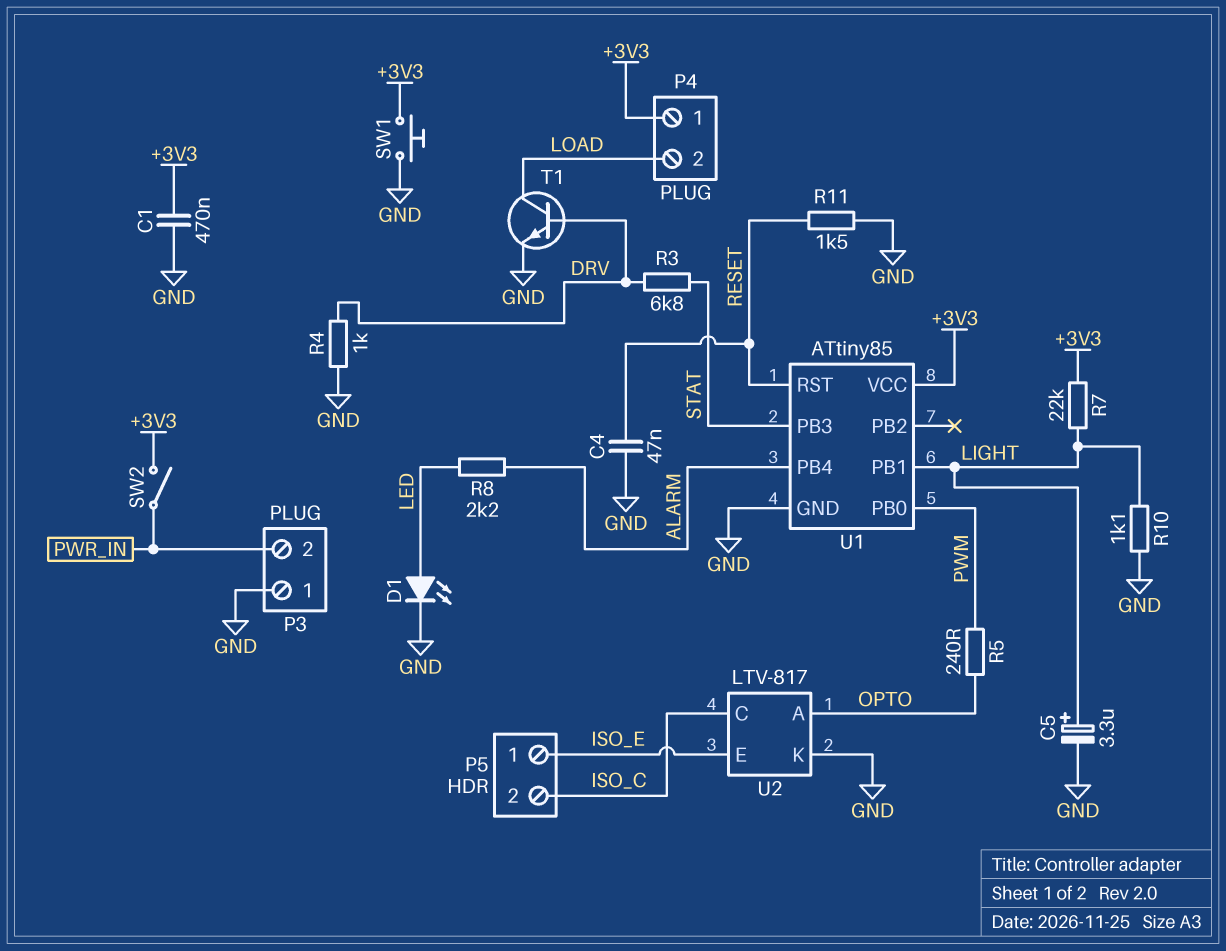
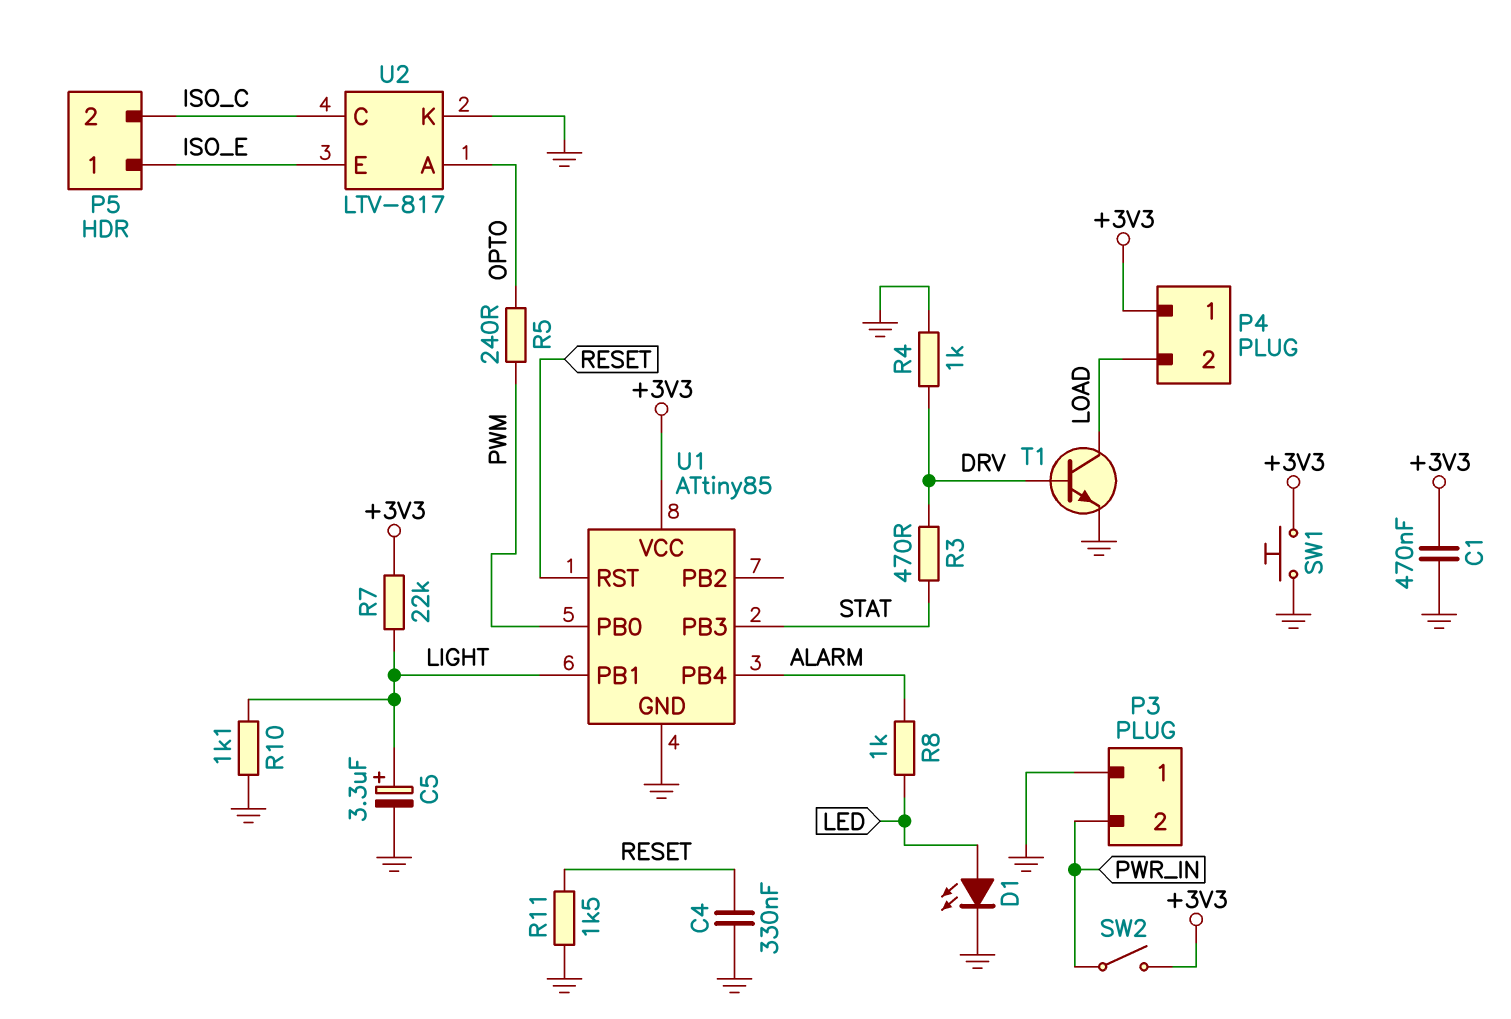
C4: 47nF (GND, RESET) -> 330nF (GND, RESET)
R3: 6.8k (DRV, STAT) -> 470 (DRV, STAT)
R8: 2.2k (ALARM, LED) -> 1k (ALARM, LED)

